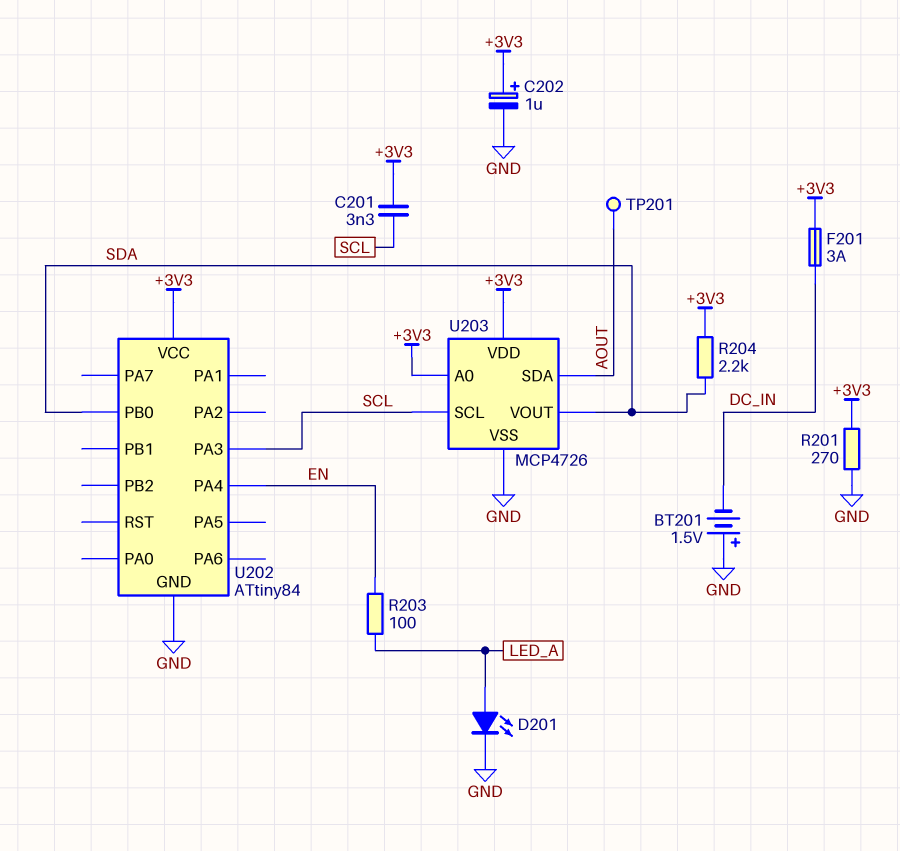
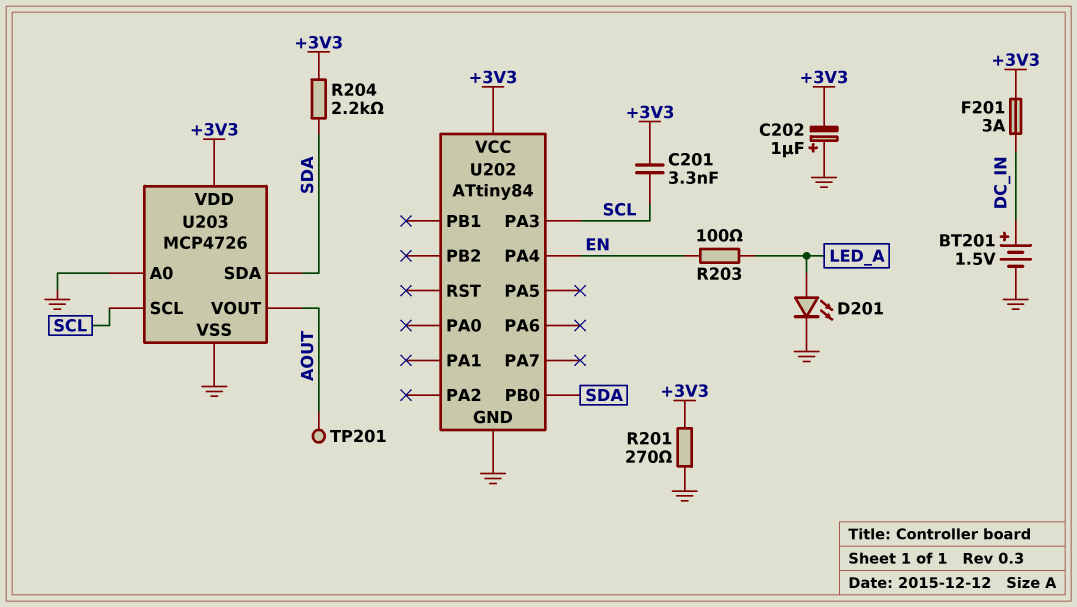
BT201: 1.5V (plus GND, minus DC_IN) -> 1.5V (plus DC_IN, minus GND)
C202: 1uF (plus +3V3, minus GND) -> 1uF (plus GND, minus +3V3)
U203 pin A0: +3V3 -> GND
U203 pin SDA: AOUT -> SDA
U203 pin VOUT: SDA -> AOUT

